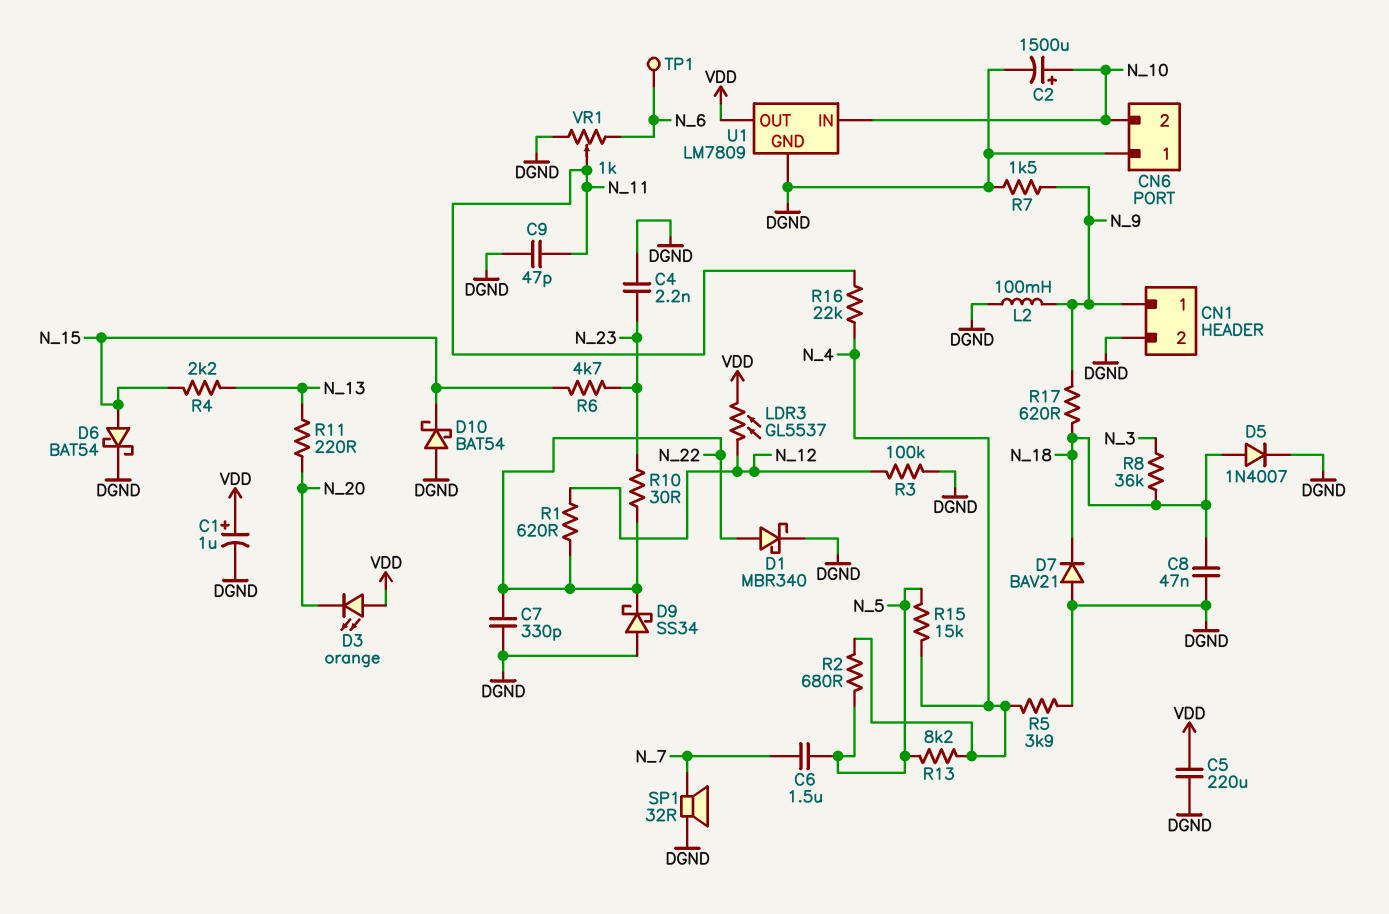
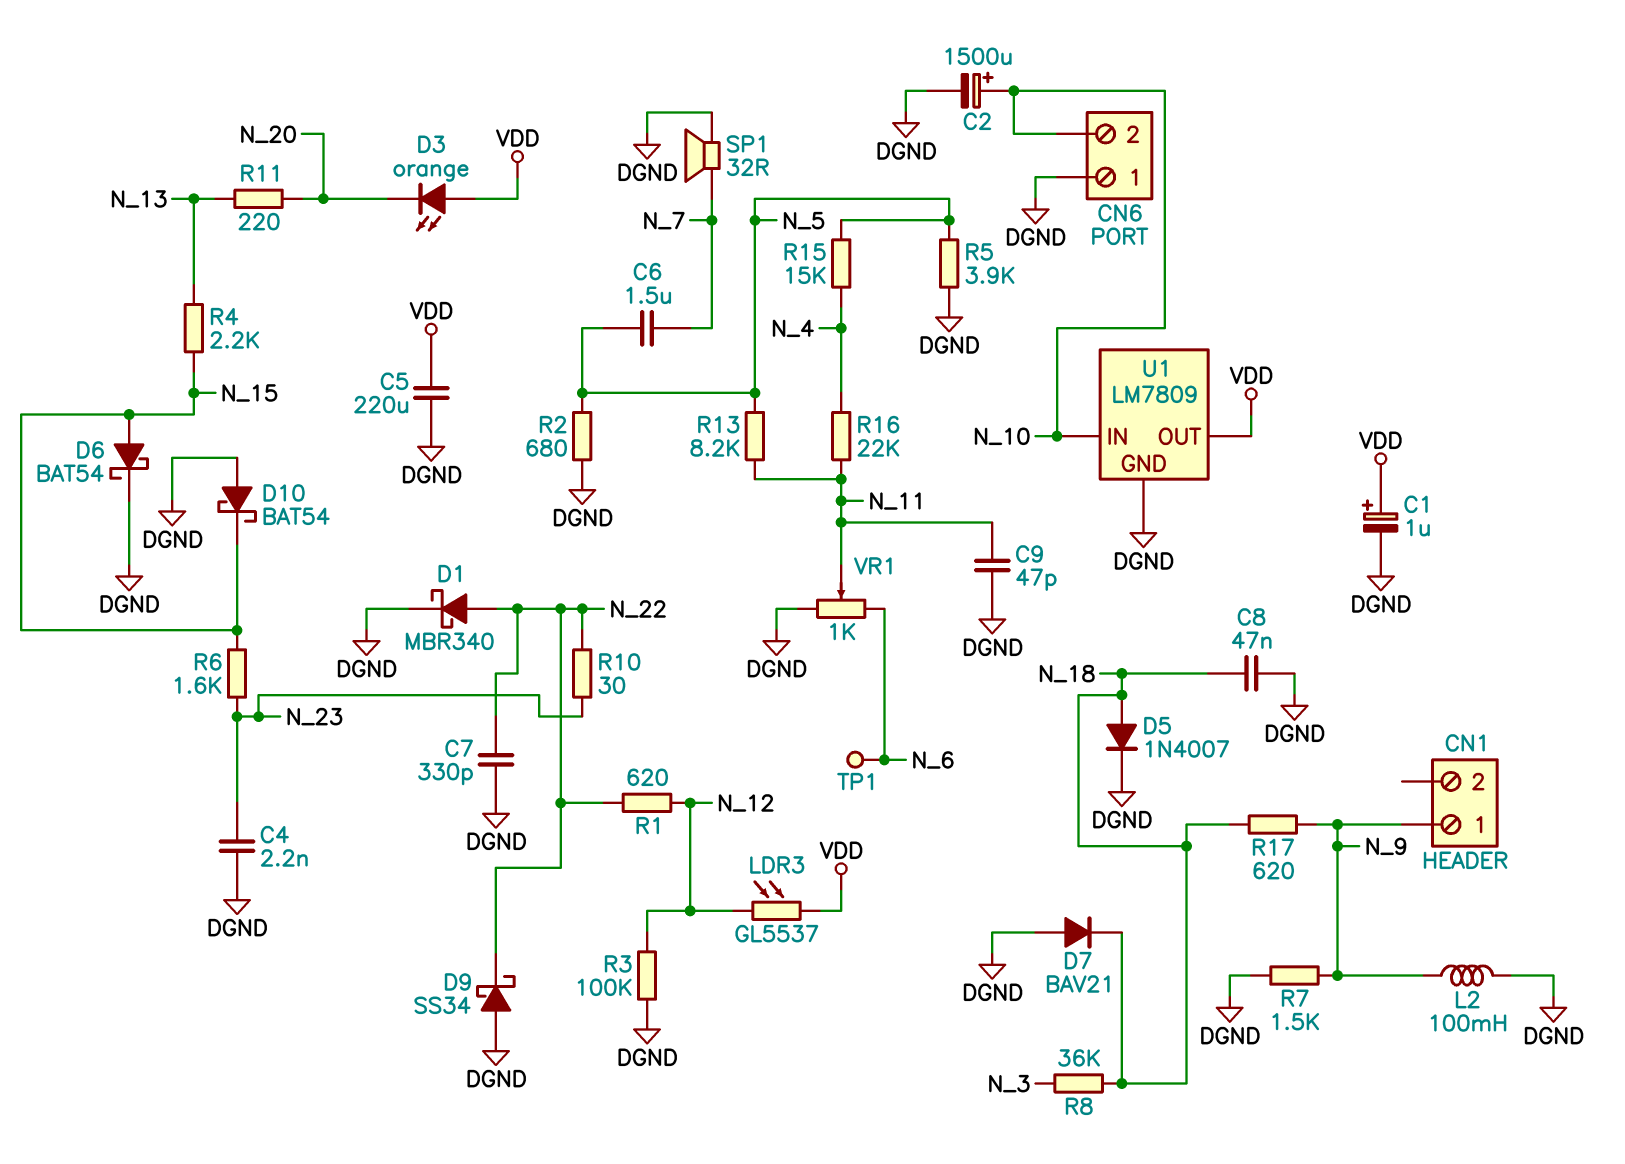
CN1 pin 2: DGND -> none
R2: 680 (N_4, N_5) -> 680 (DGND, N_5)
R5: 3.9k (DGND, N_4) -> 3.9k (DGND, N_5)
R6: 4.7k (N_15, N_23) -> 1.6k (N_15, N_23)
R13: 8.2k (N_4, N_5) -> 8.2k (N_5, N_11)

